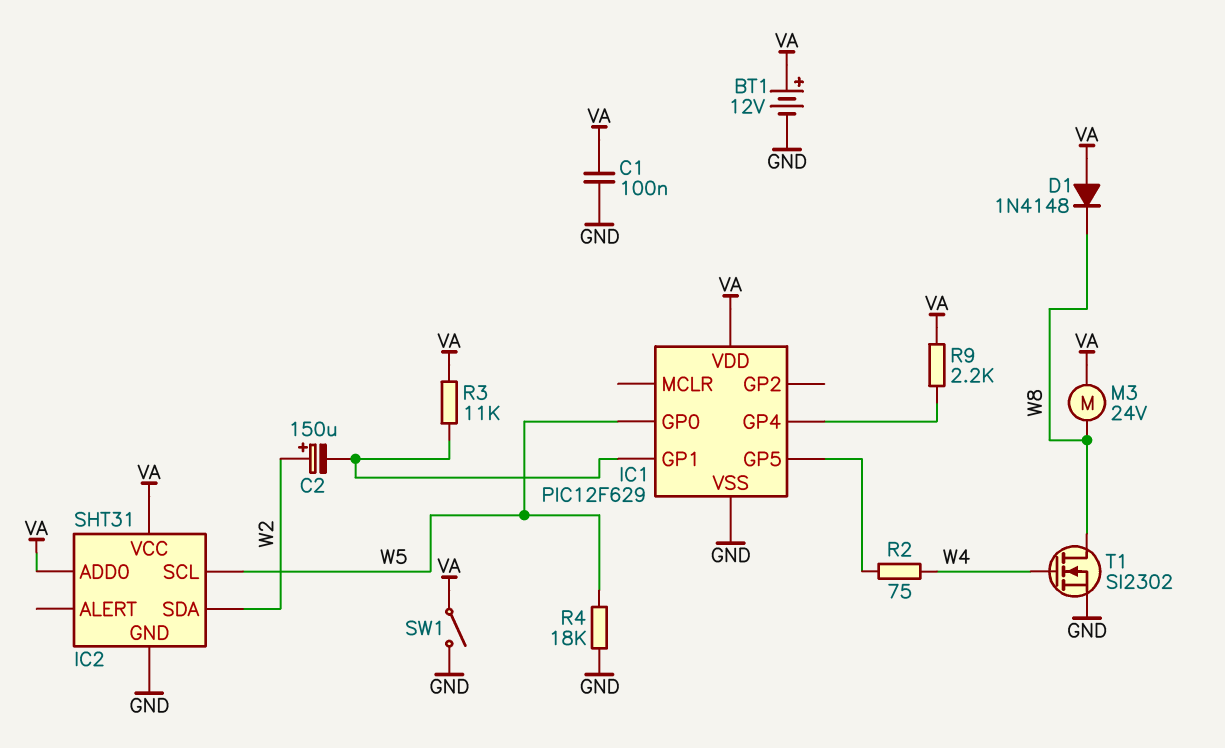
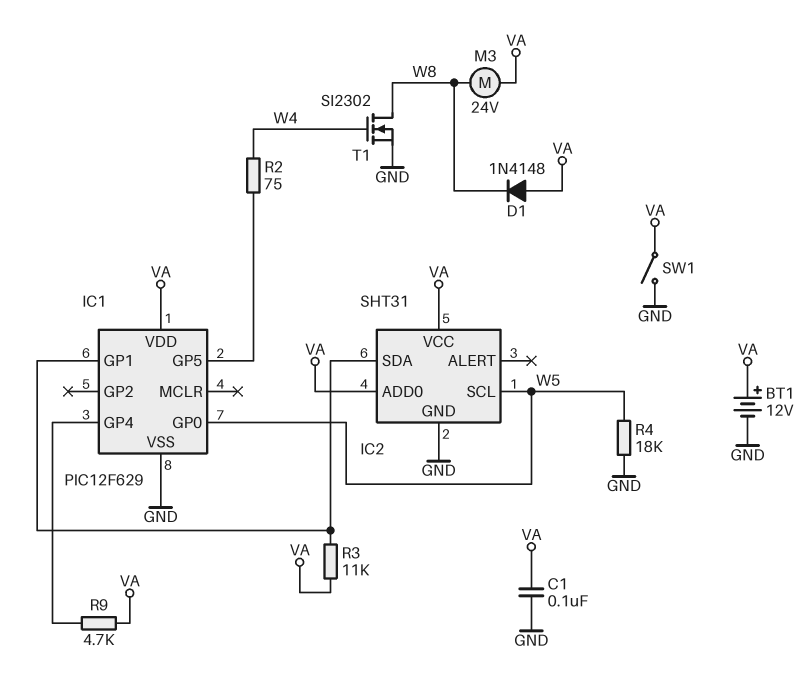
C2: 150uF (plus W2, minus IC1/GP1) -> none
IC2 pin SDA: W2 -> IC1/GP1
R9: 2.2k (IC1/GP4, VA) -> 4.7k (IC1/GP4, VA)

